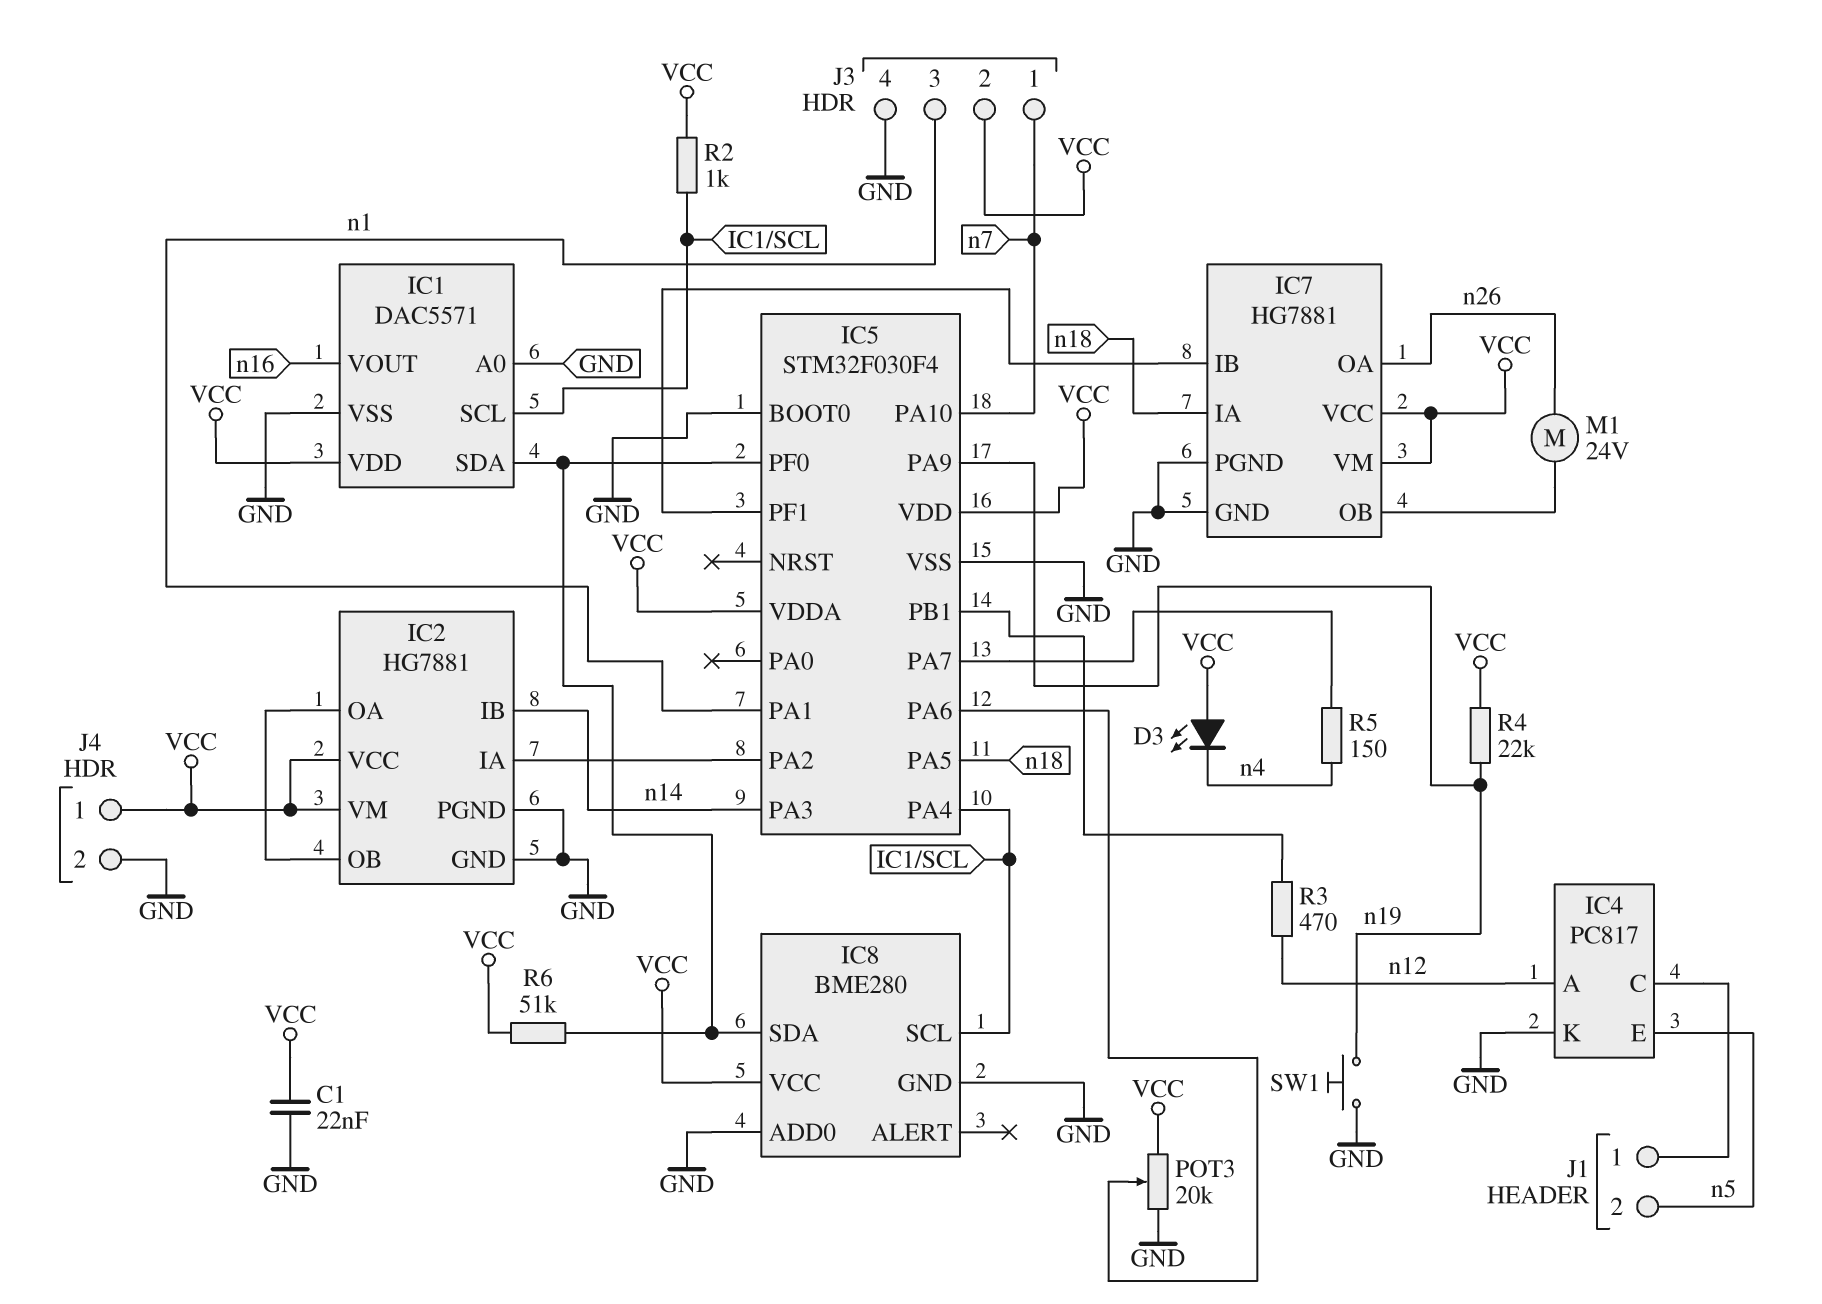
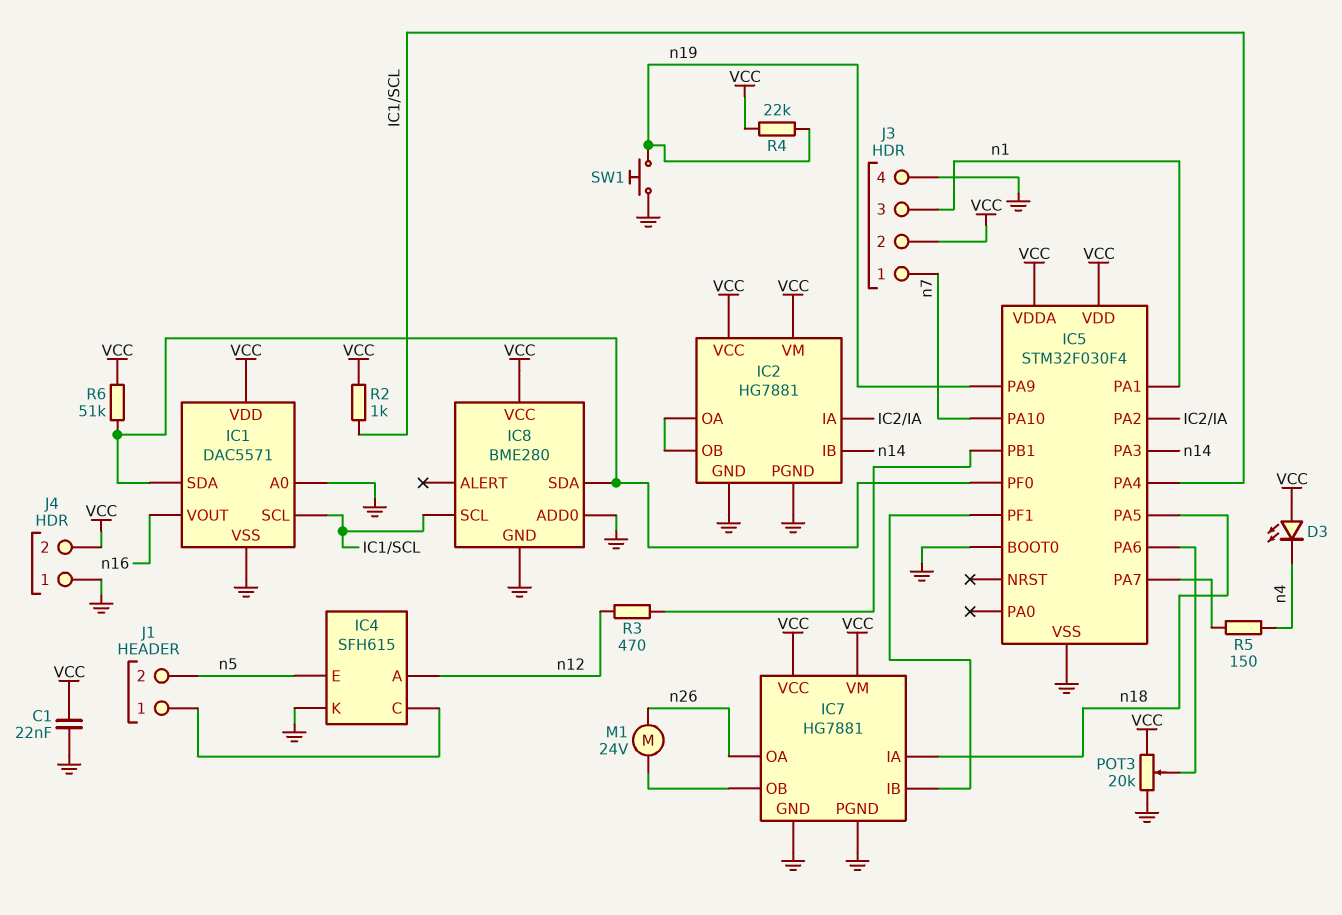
IC4: PC817 -> SFH615
J4 pin 1: VCC -> GND
J4 pin 2: GND -> VCC

